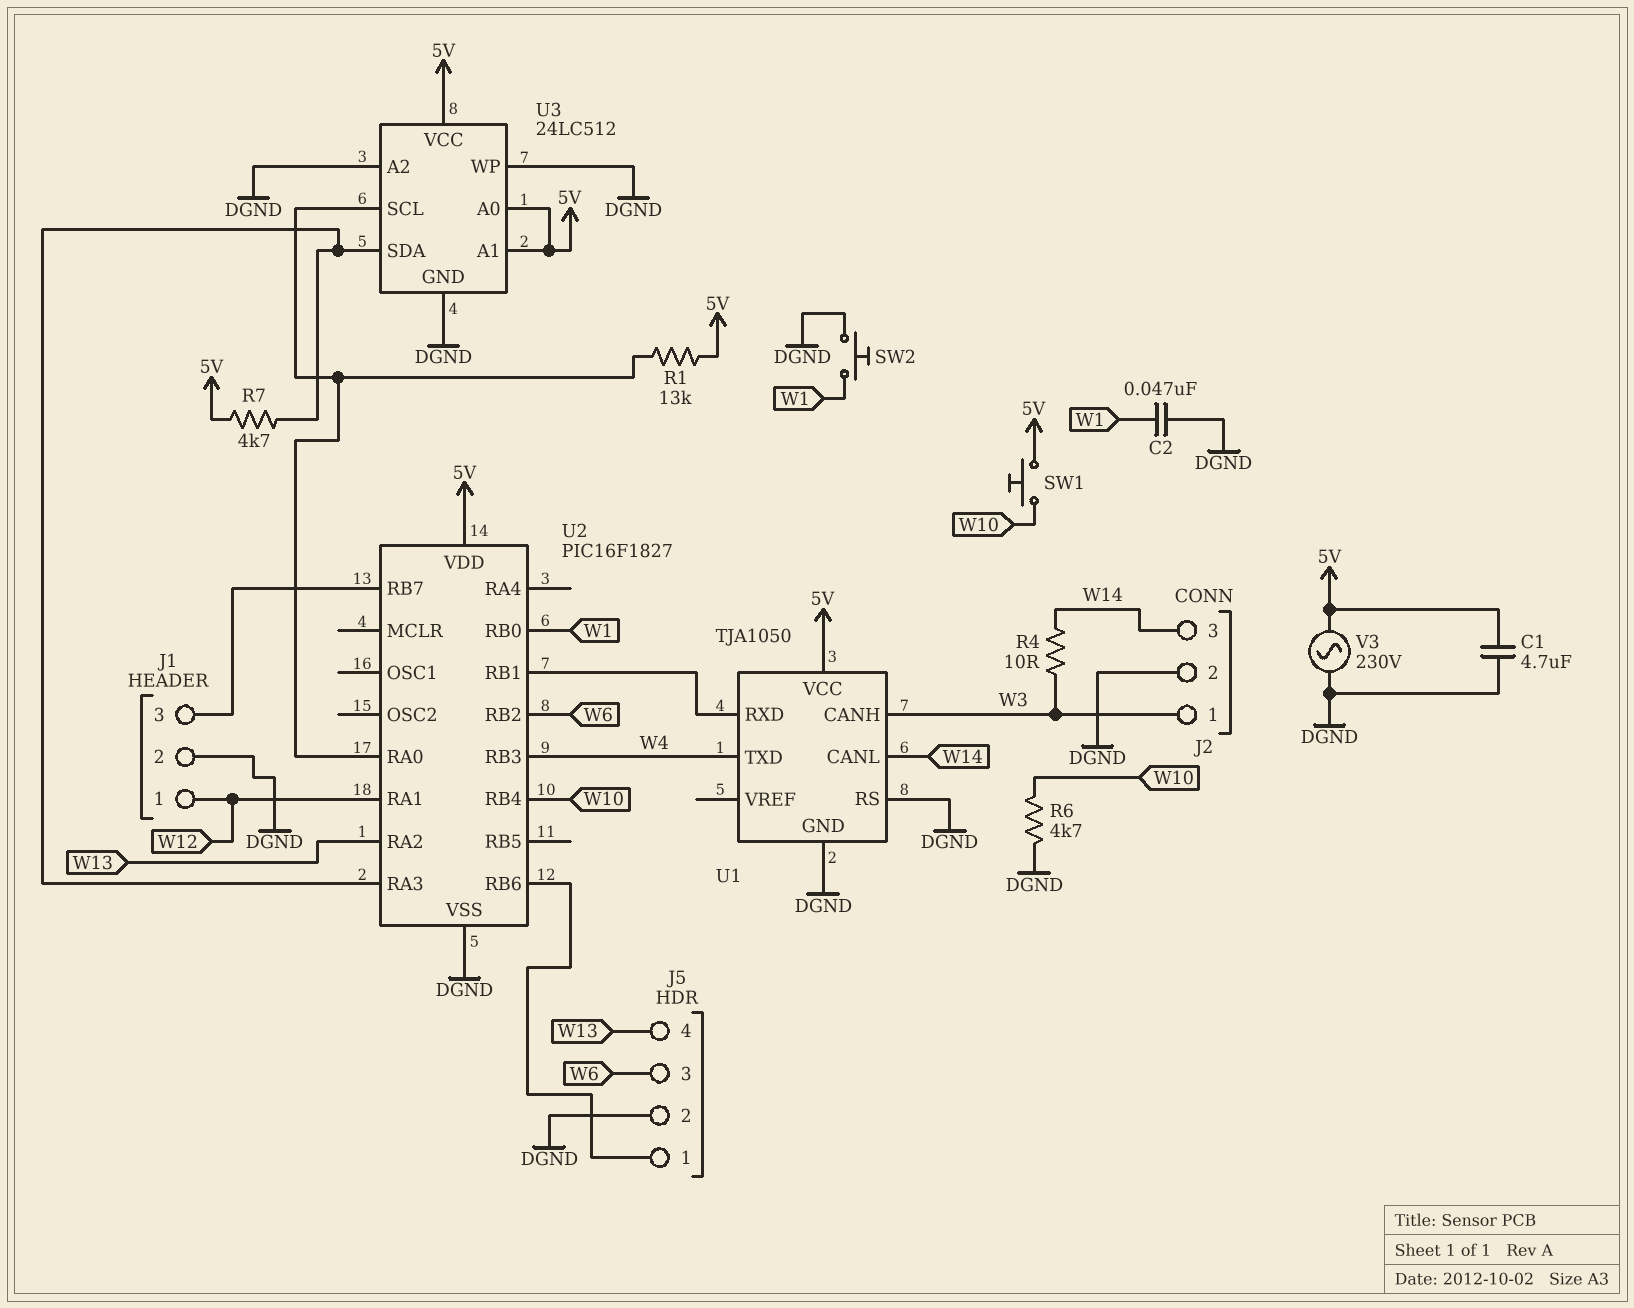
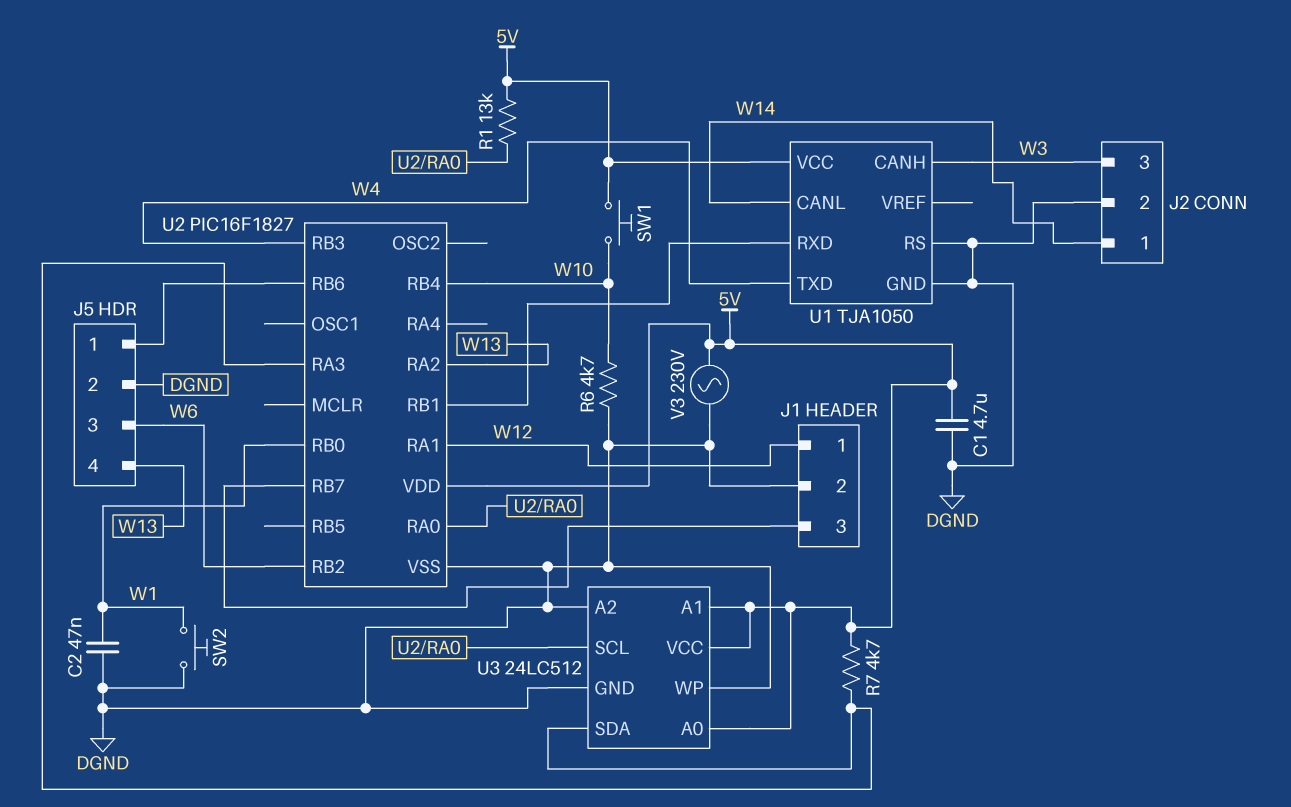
J2 pin 1: W3 -> W14
J2 pin 3: W14 -> W3
R4: 10 (W3, W14) -> none

